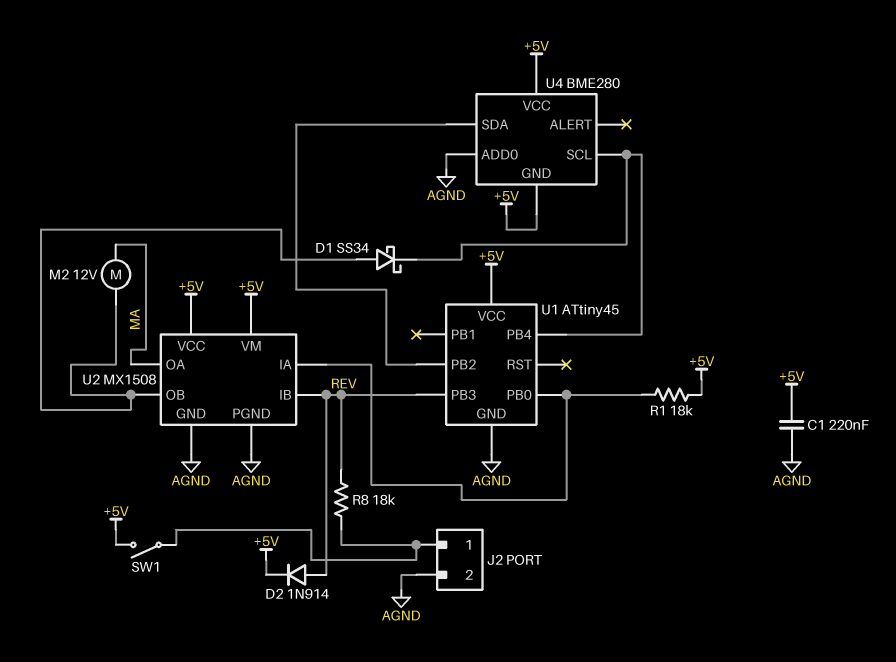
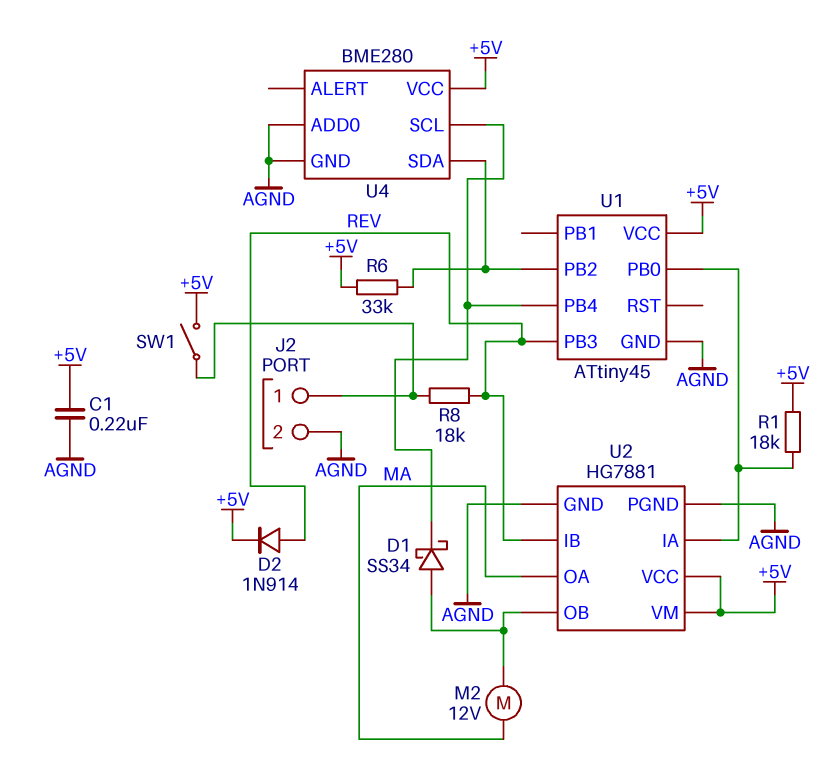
R6: none -> 33k (+5V, U1/PB2)
U2: MX1508 -> HG7881
U4 pin GND: +5V -> AGND

